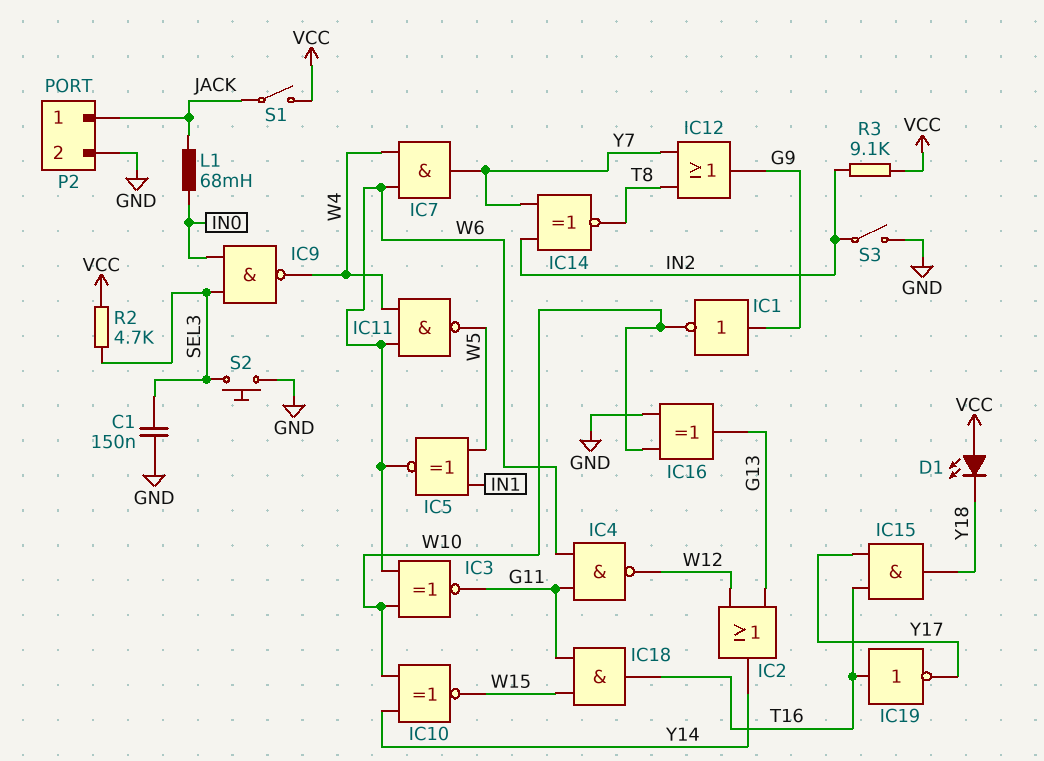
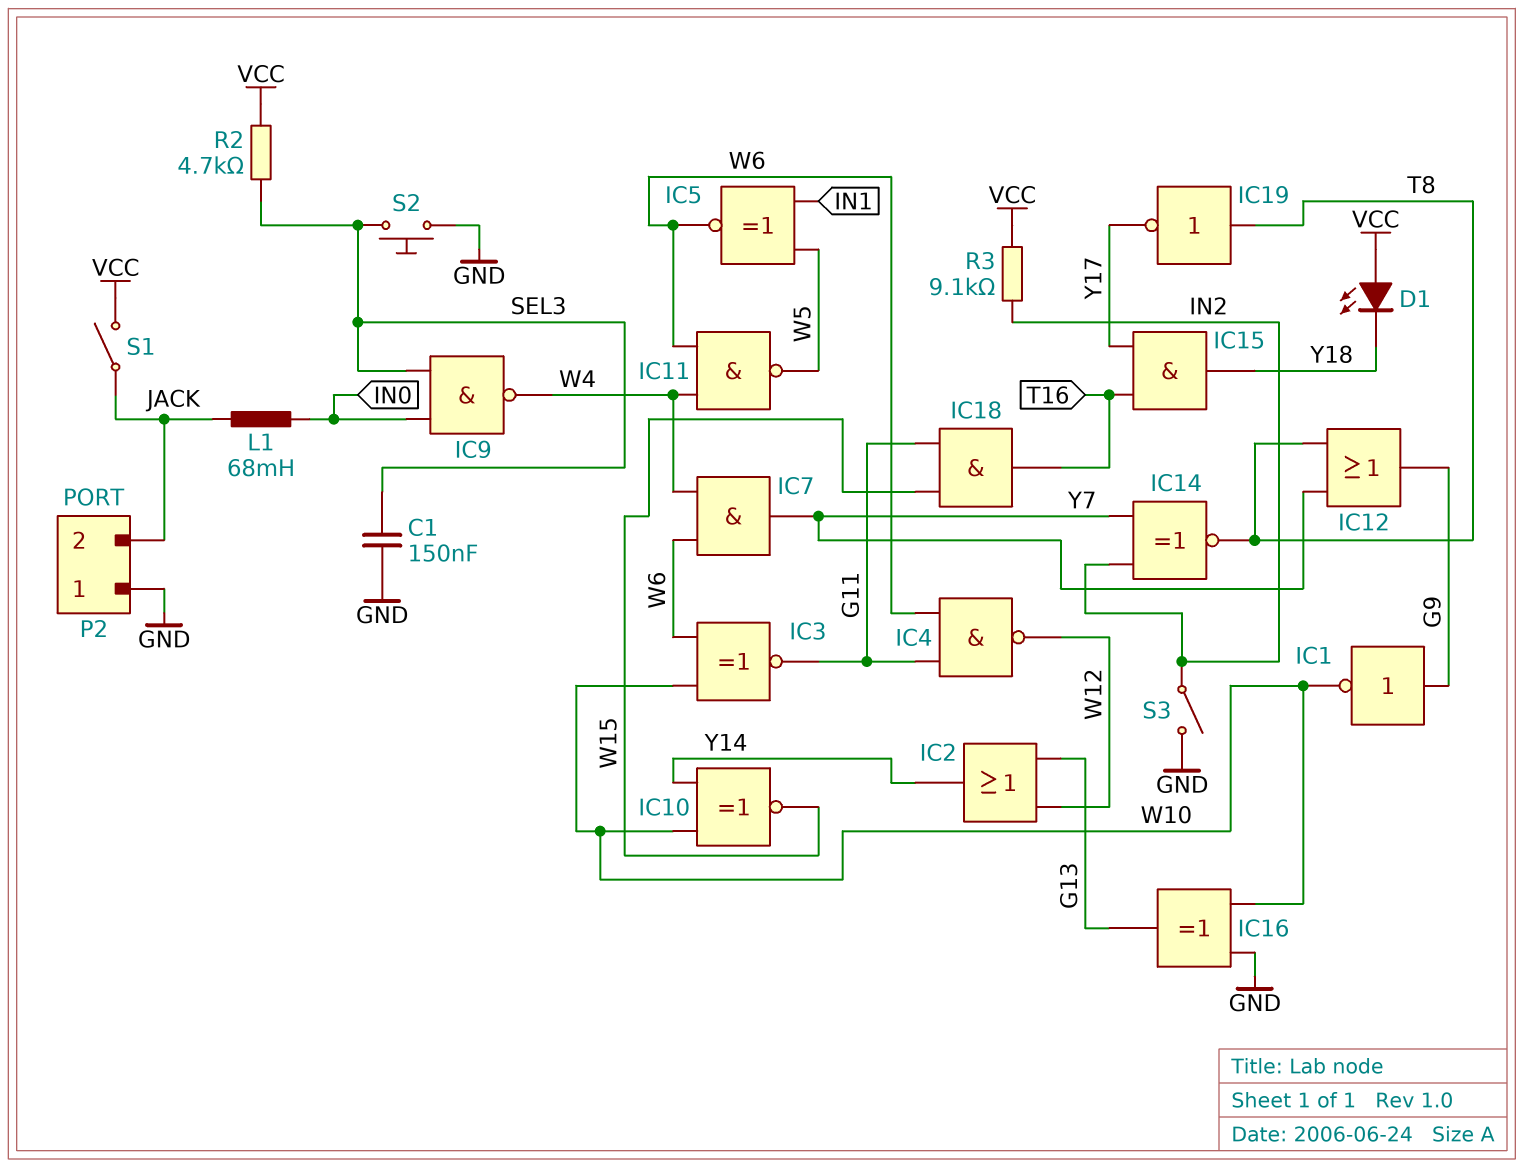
IC19: NOT (in T16, out Y17) -> NOT (in T8, out Y17)
P2 pin 1: JACK -> GND
P2 pin 2: GND -> JACK

